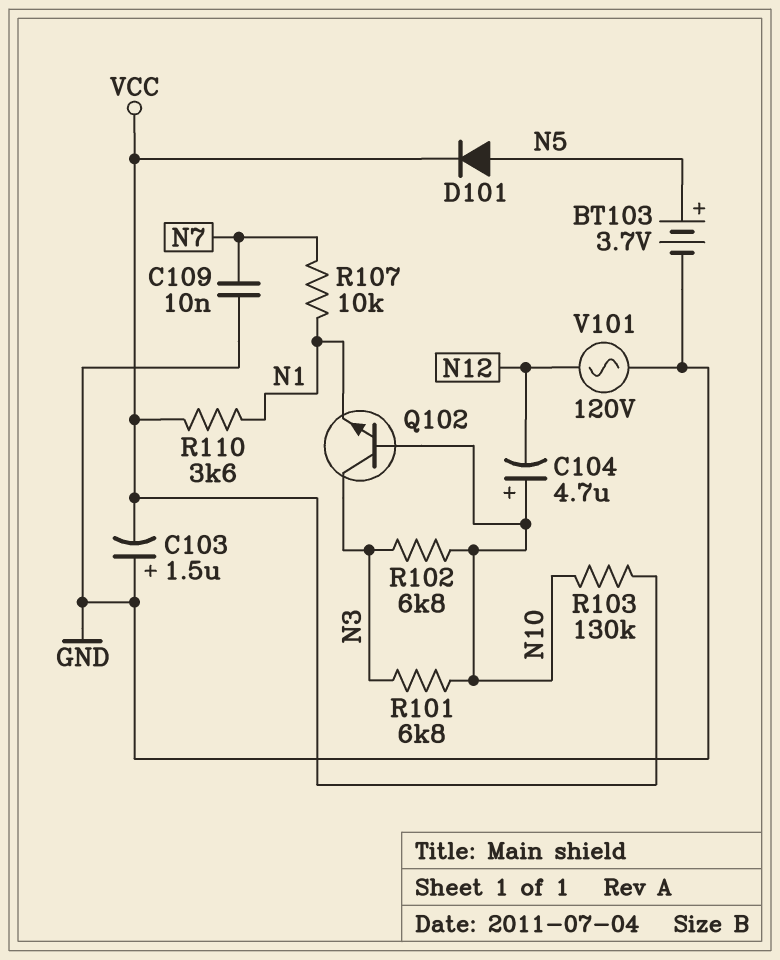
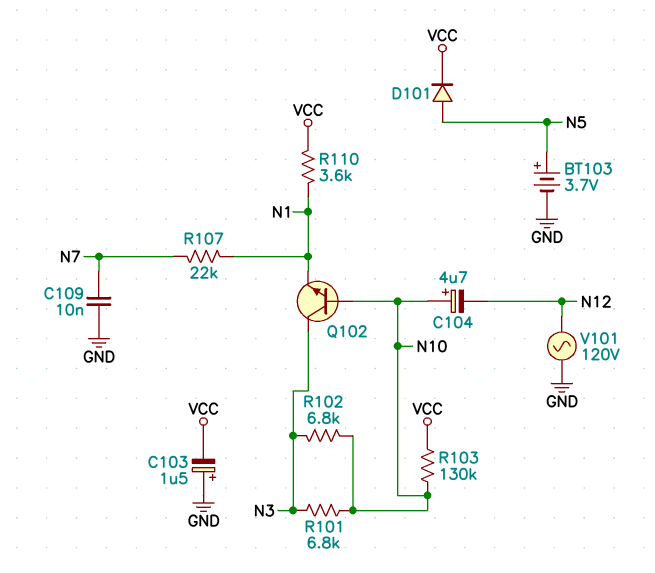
R107: 10k (N1, N7) -> 22k (N1, N7)

